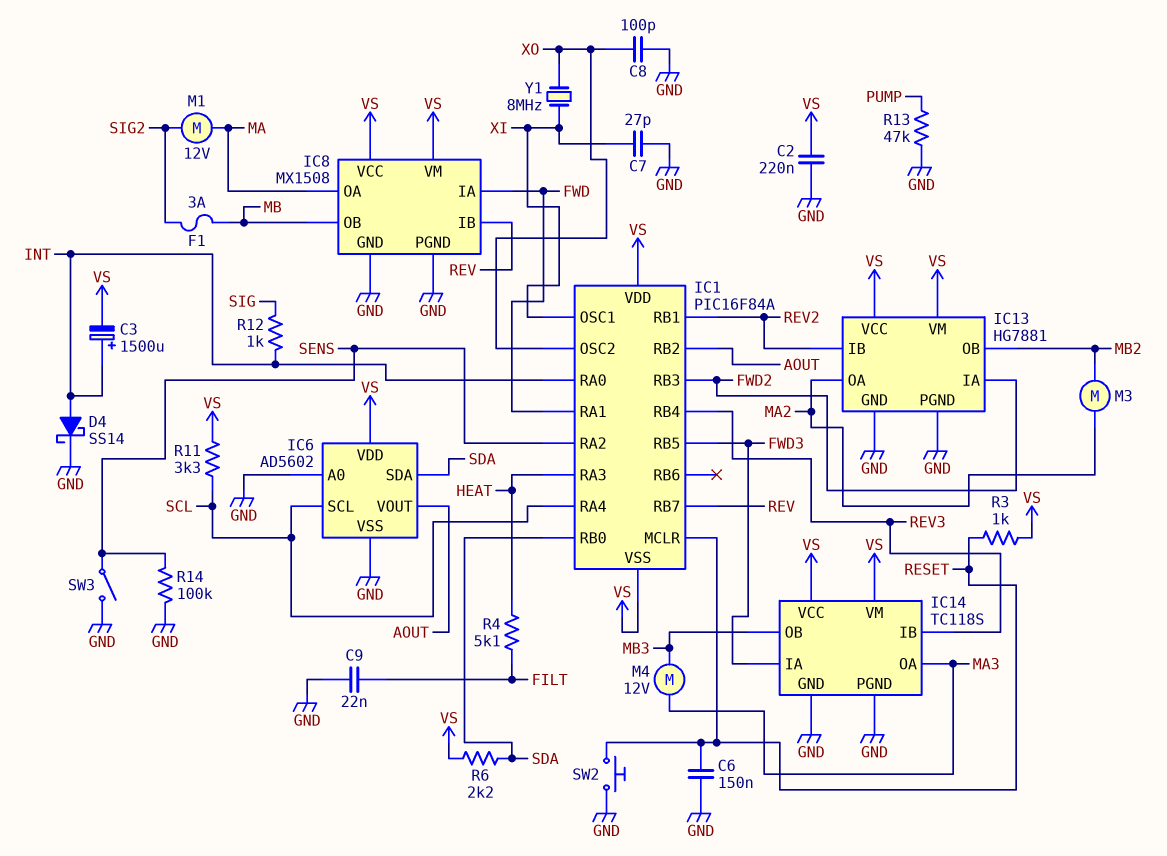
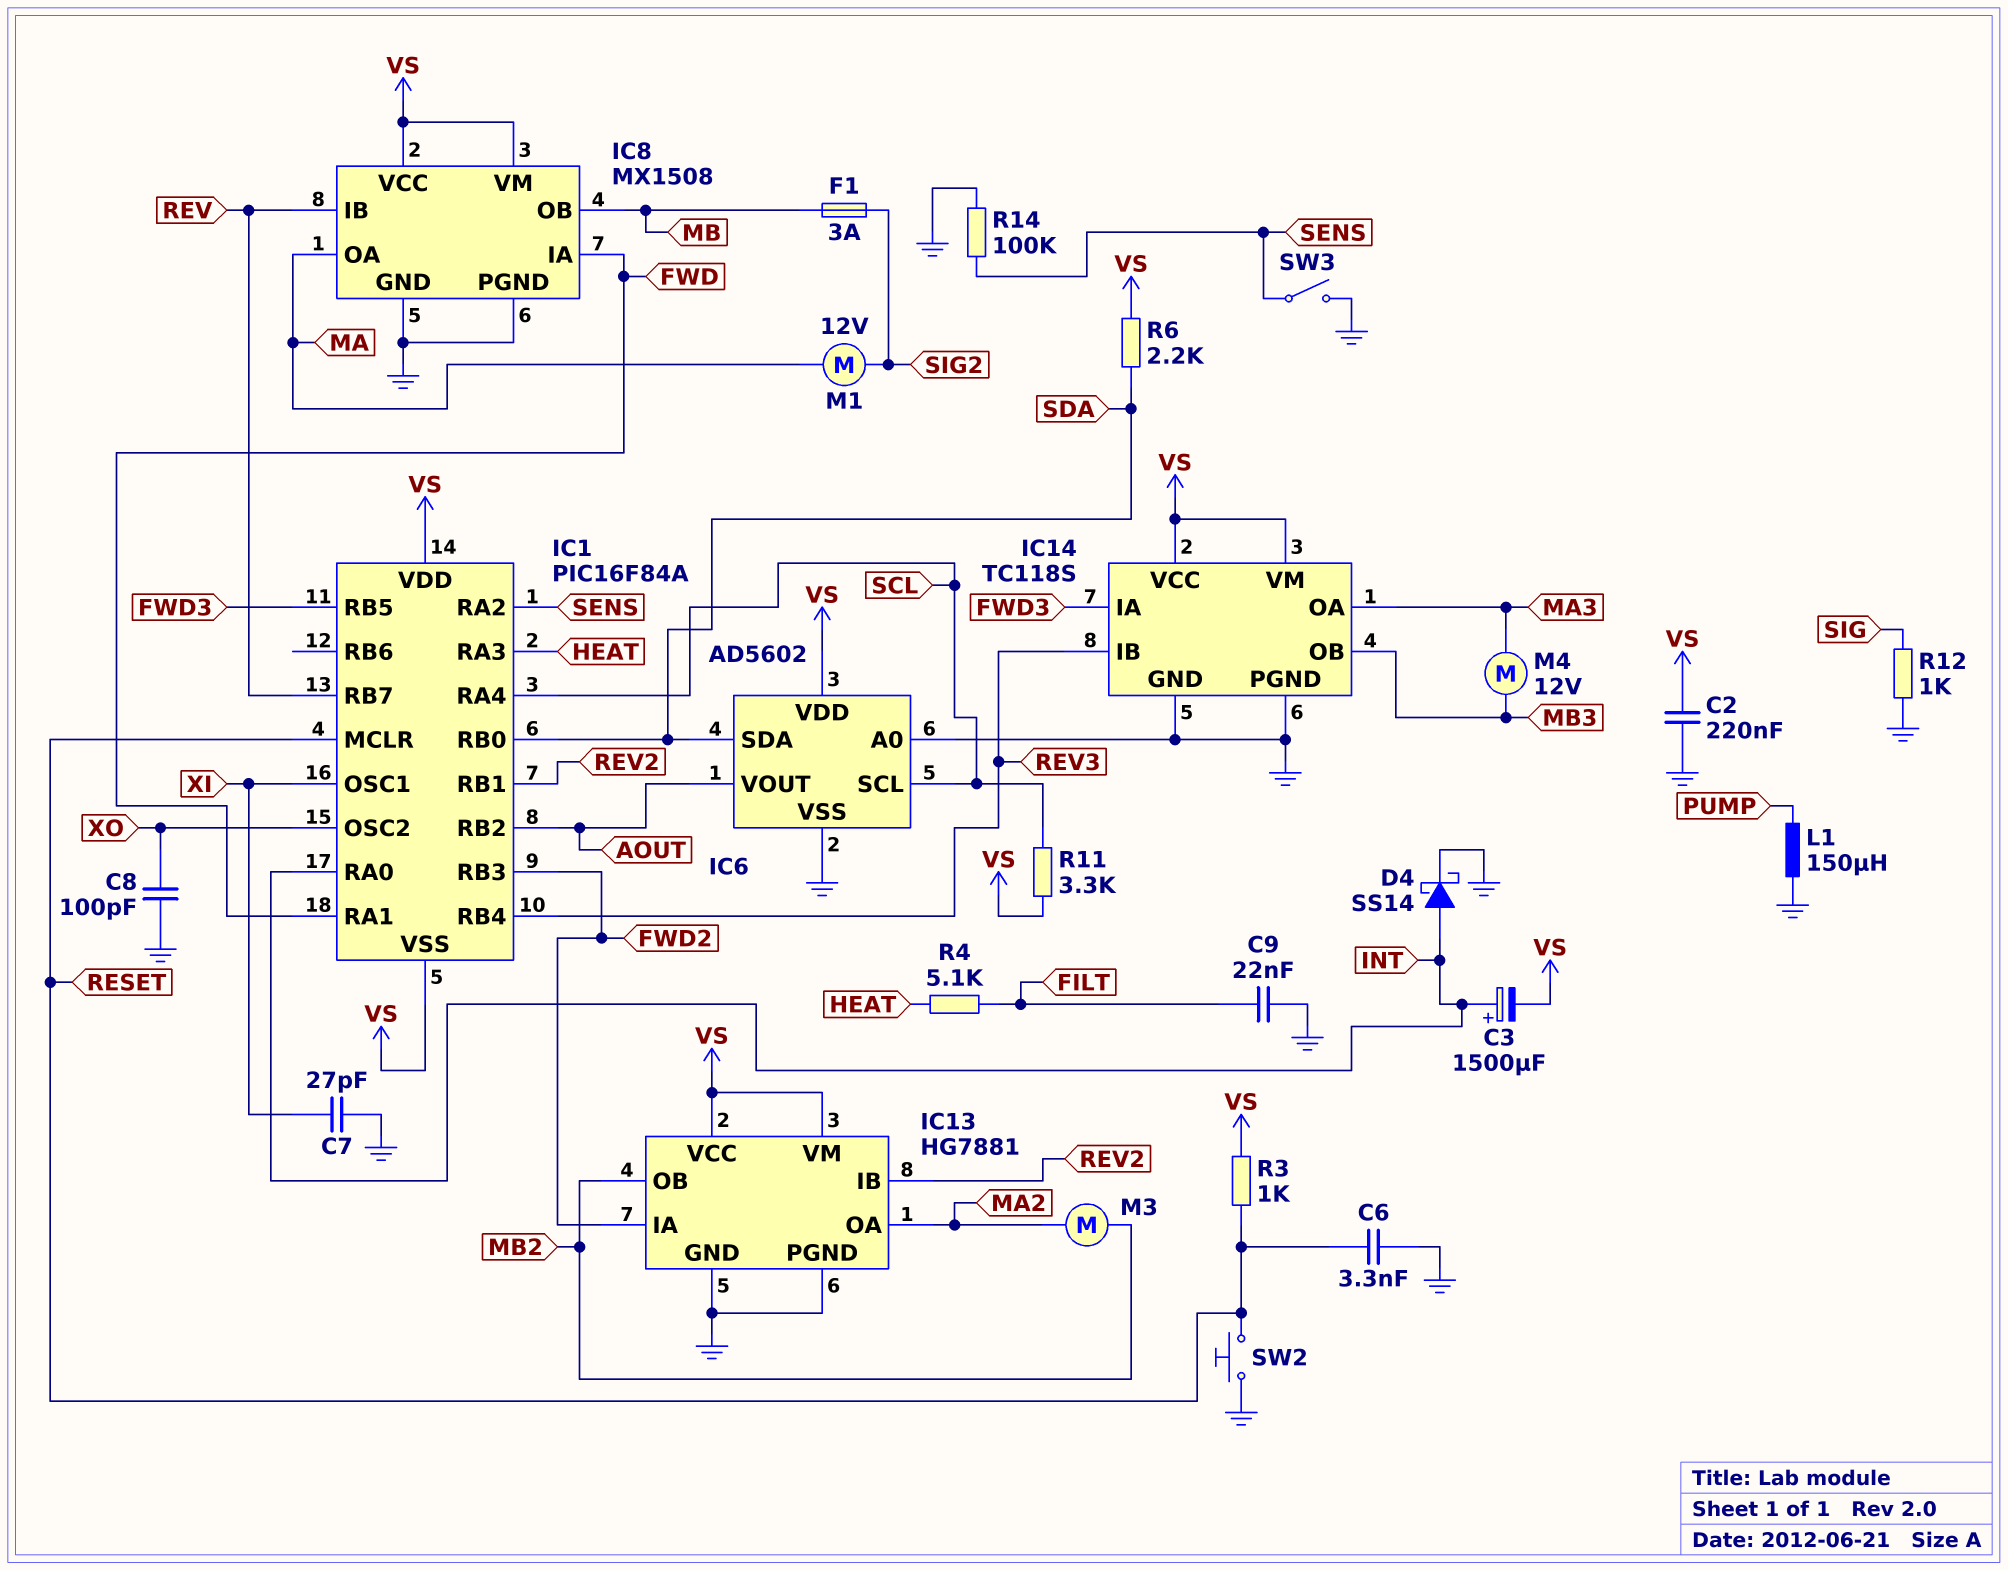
C6: 150nF (GND, RESET) -> 3.3nF (GND, RESET)
L1: none -> 150uH (GND, PUMP)
R12: 1k (INT, SIG) -> 1k (GND, SIG)
R13: 47k (GND, PUMP) -> none
Y1: 8MHz (XI, XO) -> none

